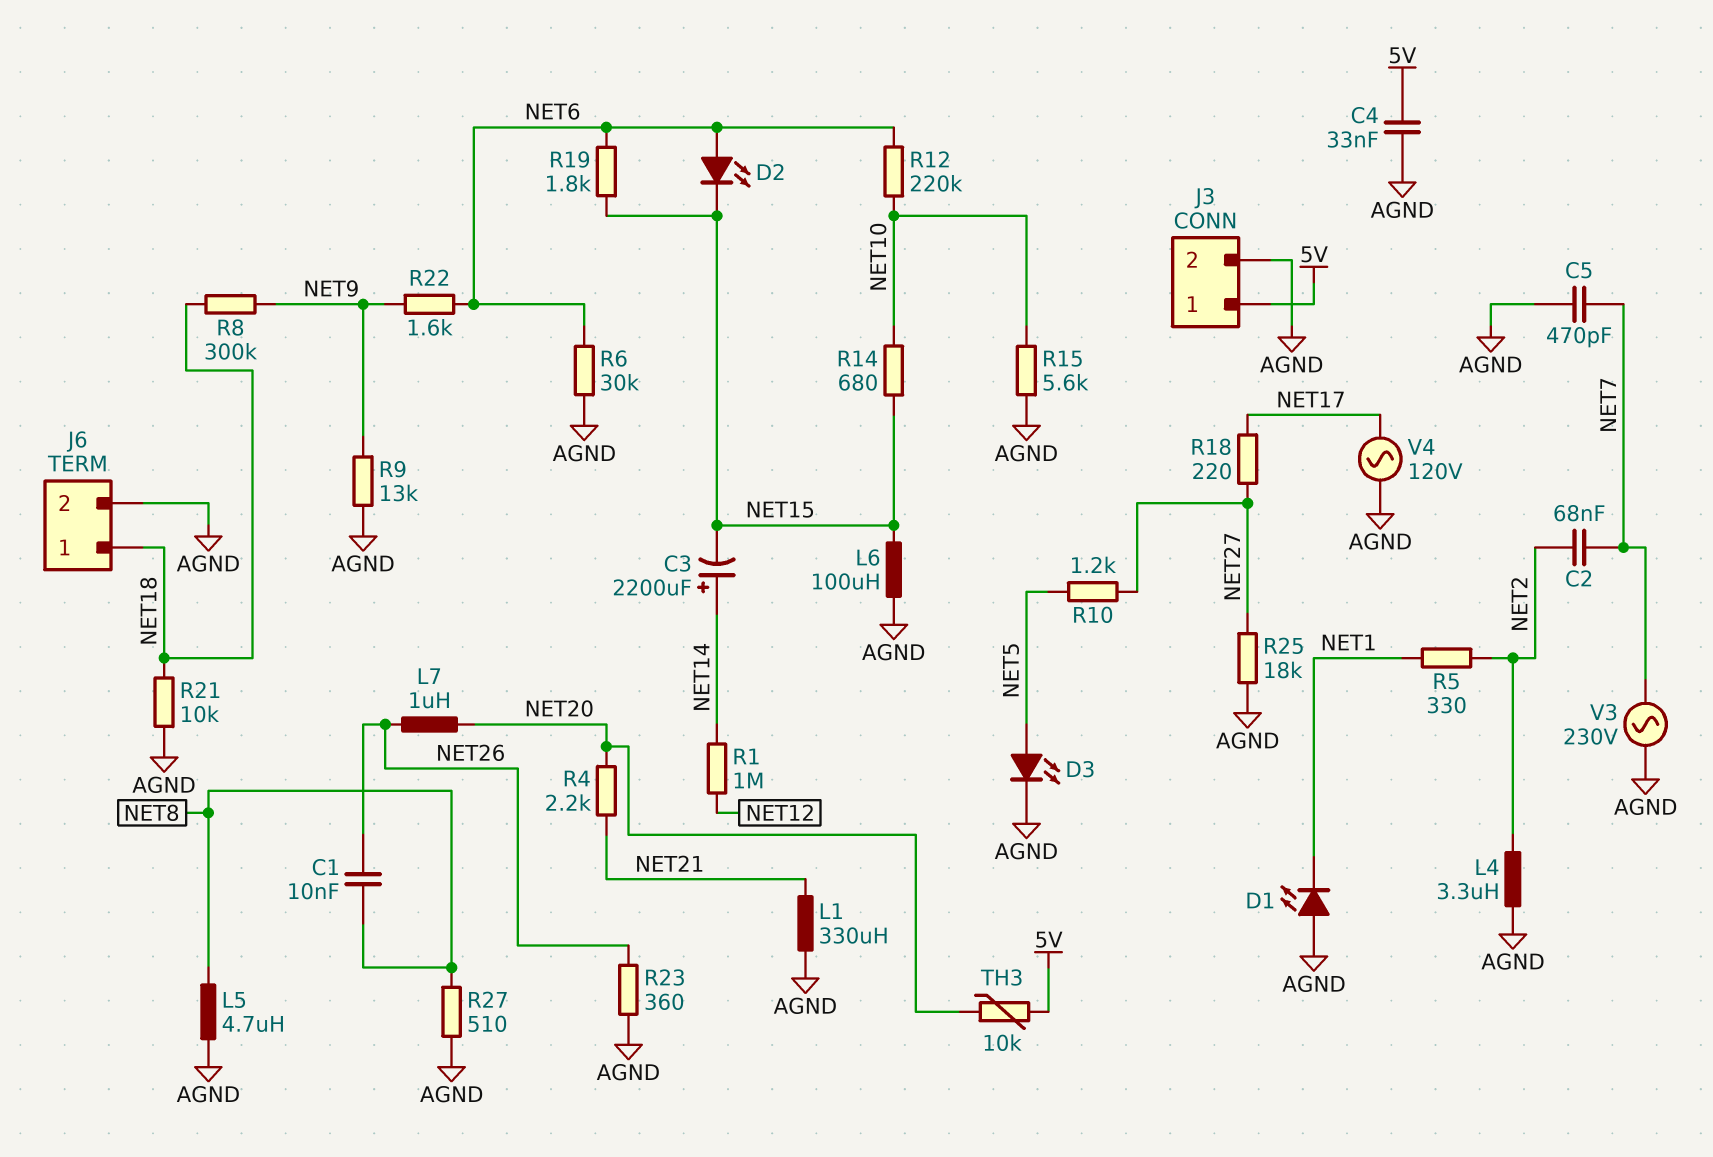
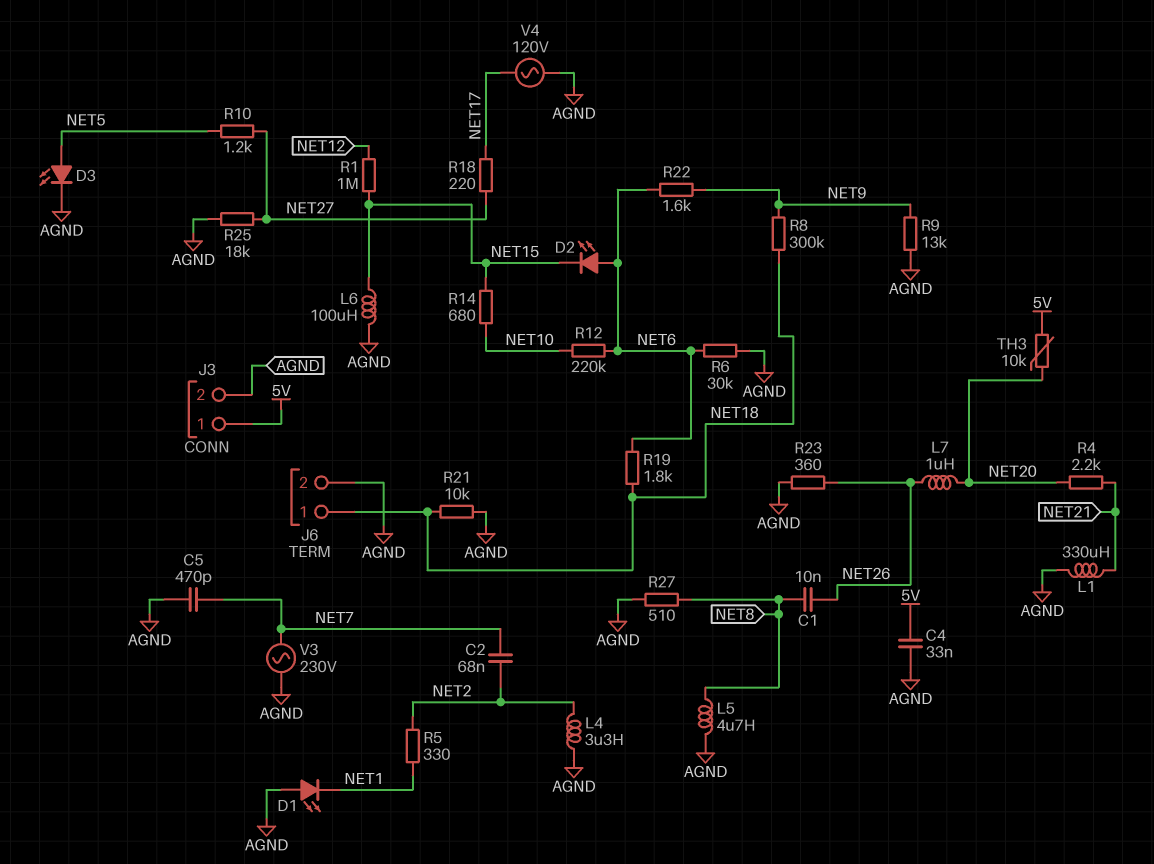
C3: 2200uF (plus NET14, minus NET15) -> none
R1: 1M (NET12, NET14) -> 1M (NET12, NET15)
R15: 5.6k (AGND, NET10) -> none
R19: 1.8k (NET6, NET15) -> 1.8k (NET6, NET18)

